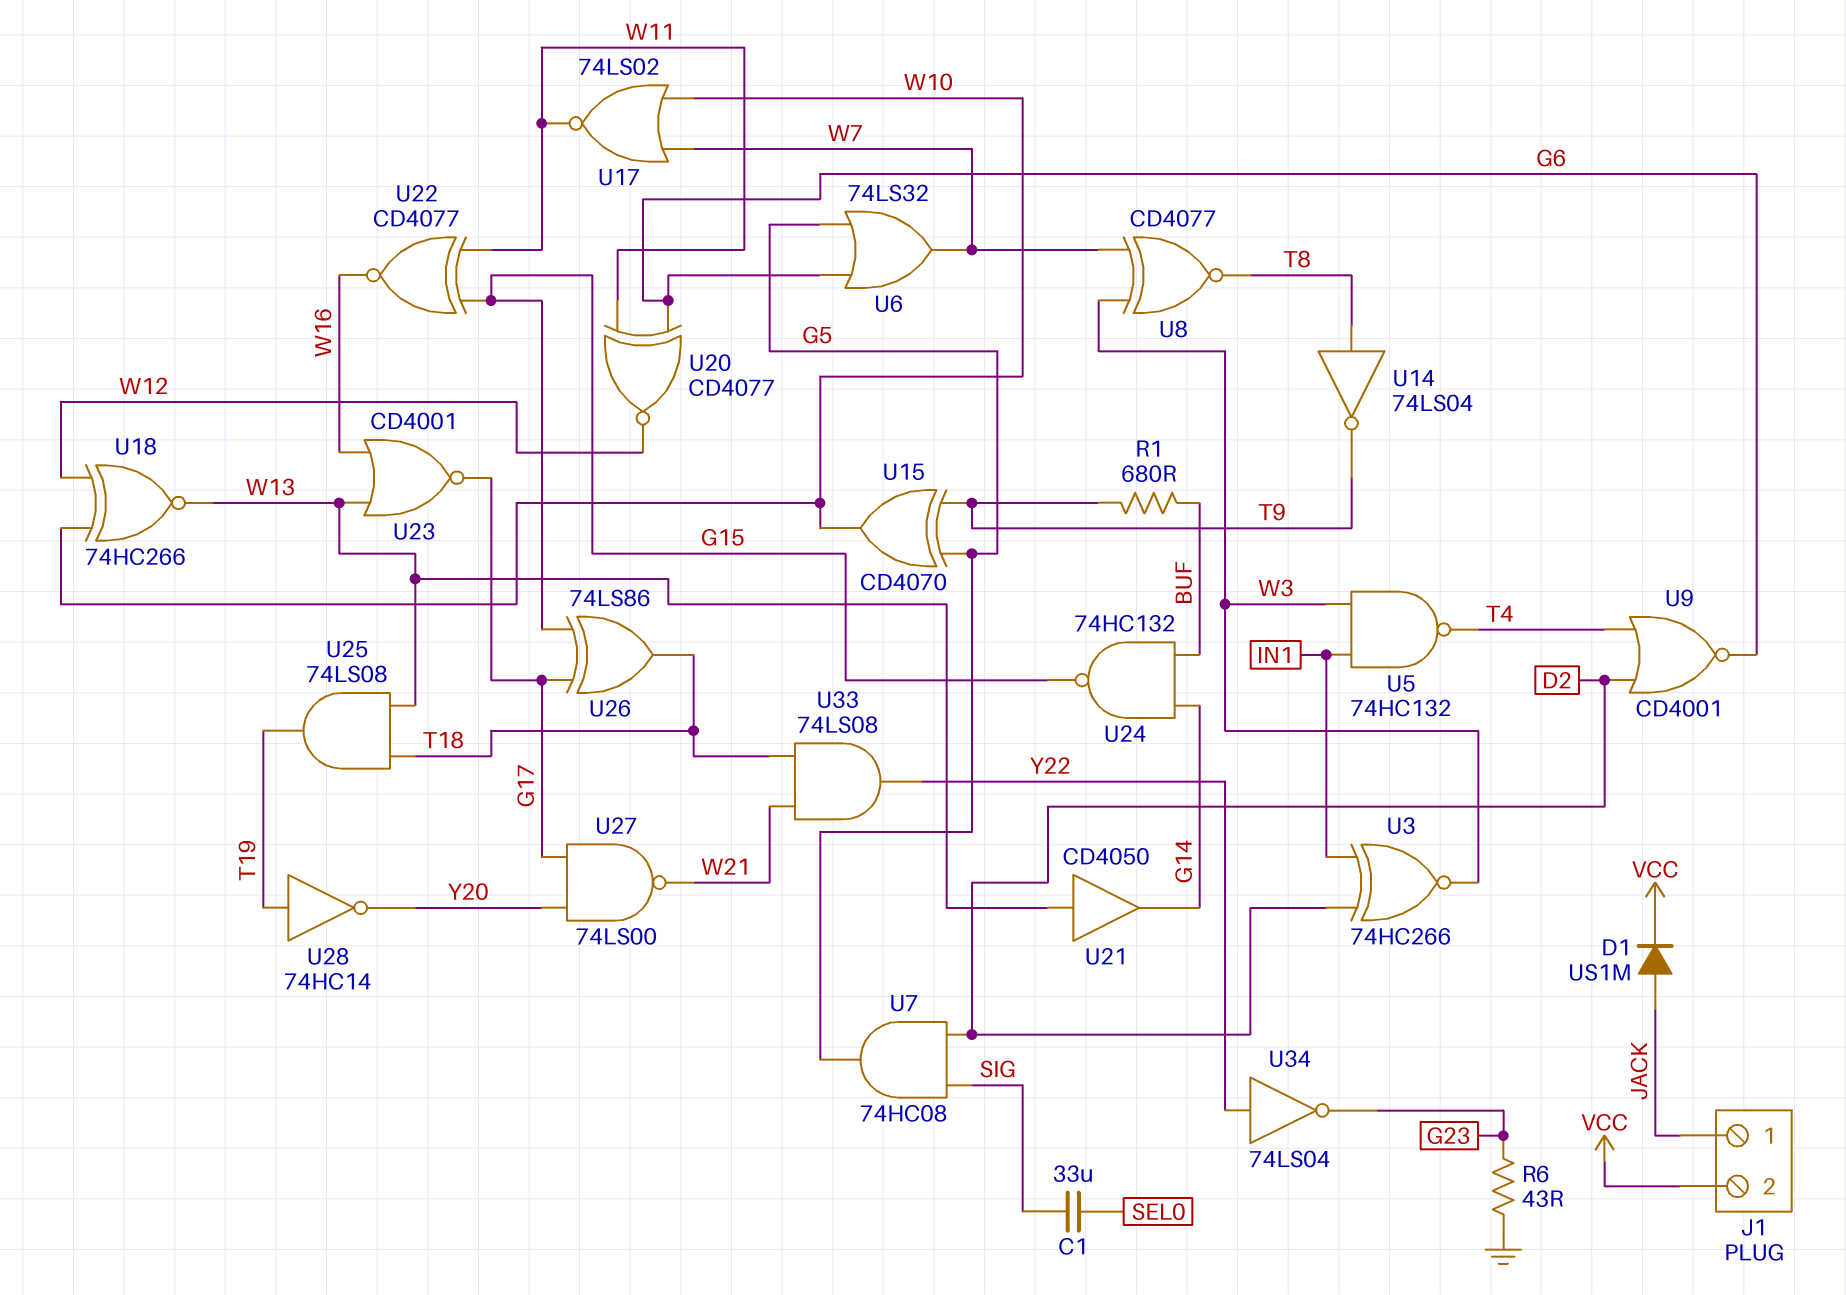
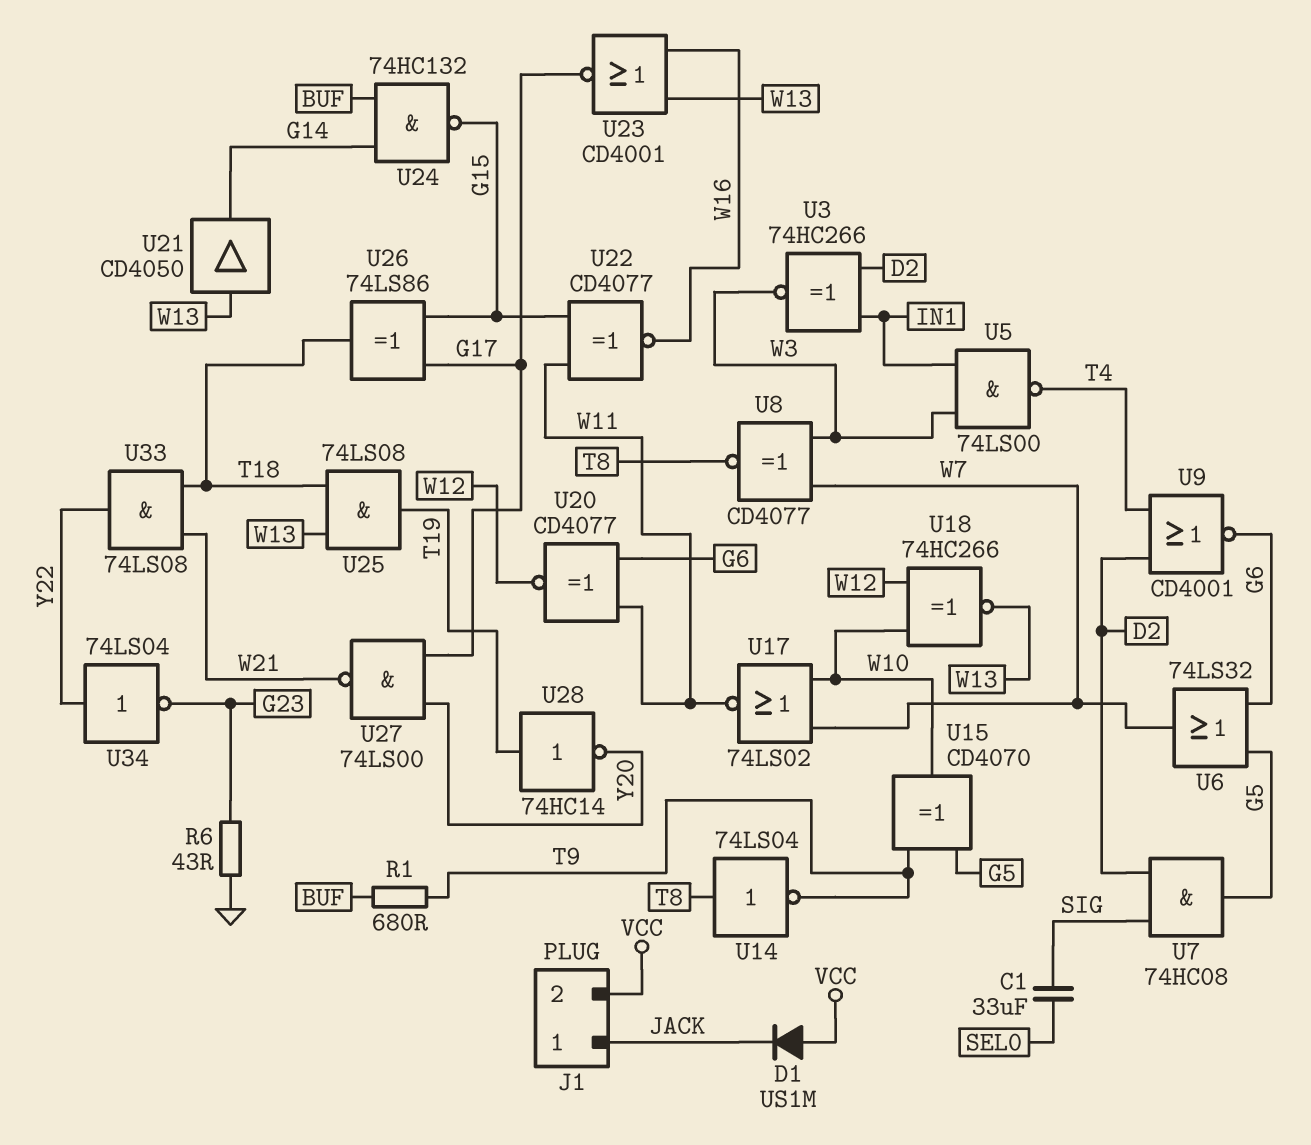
D1: diode US1M (A JACK, K VCC) -> diode US1M (A VCC, K JACK)
U5: NAND 74HC132 (in IN1, in W3, out T4) -> NAND 74LS00 (in IN1, in W3, out T4)

